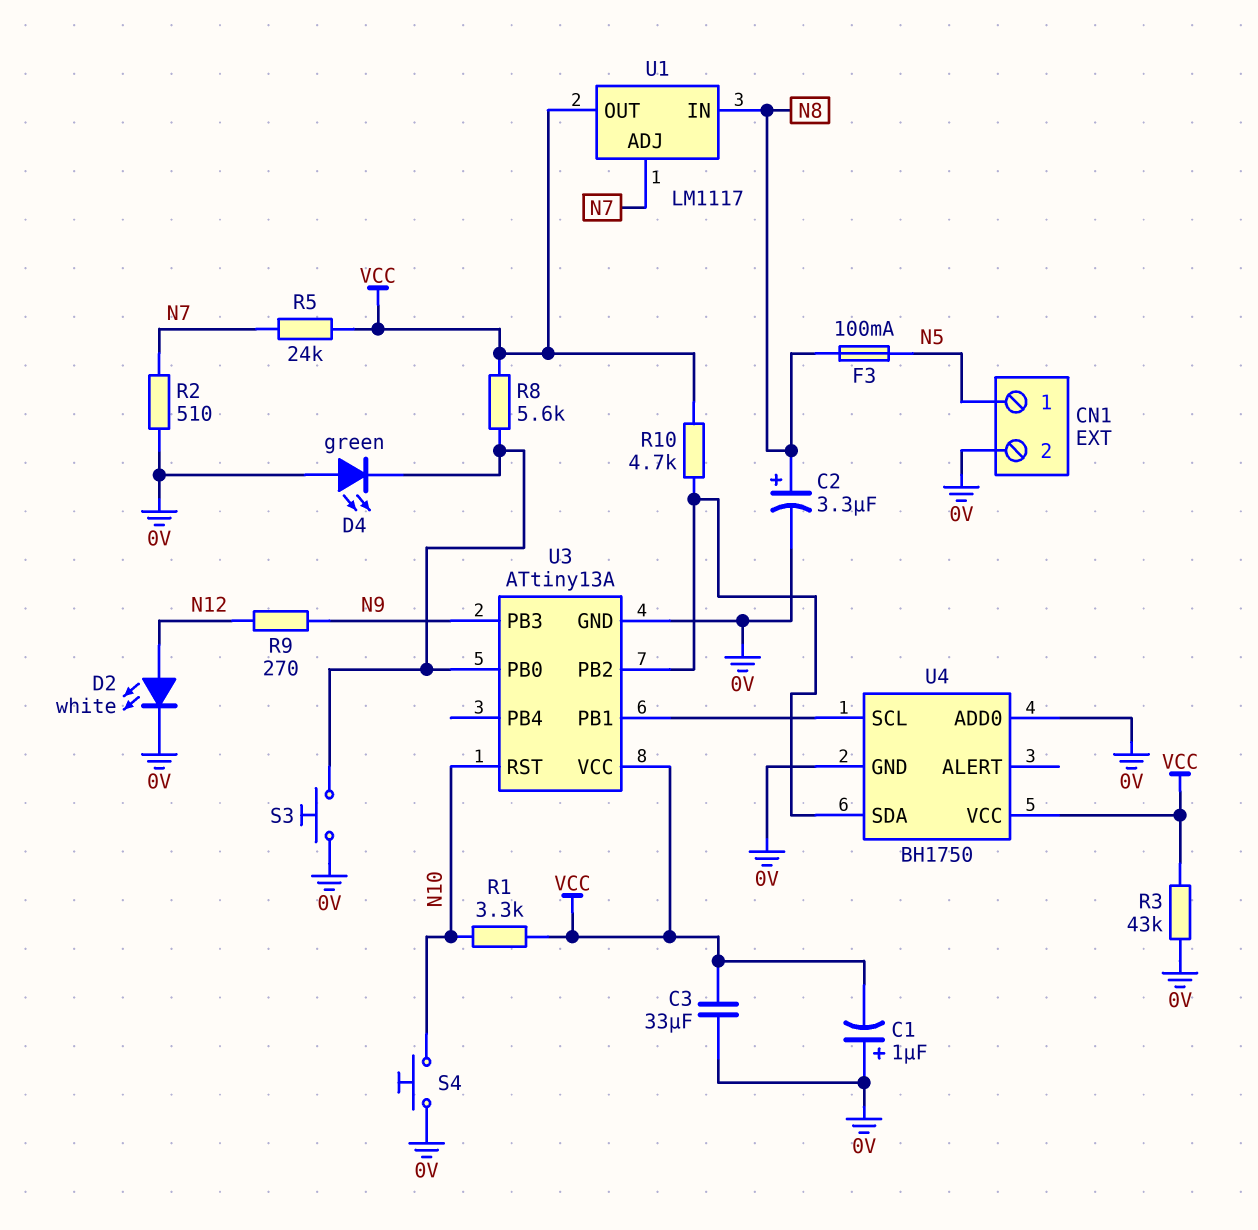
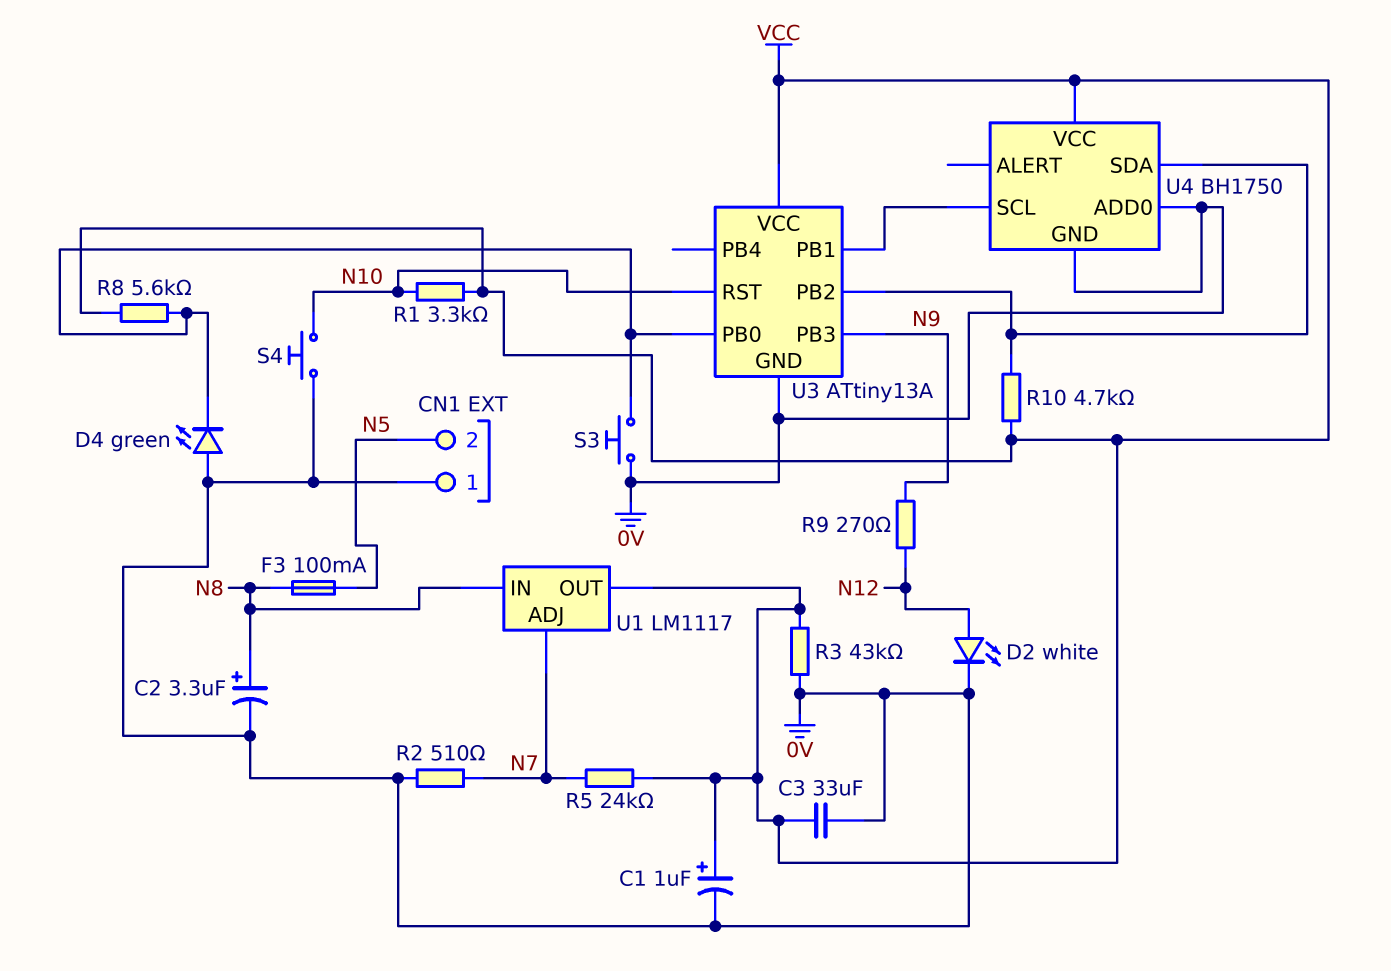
C1: 1uF (plus 0V, minus VCC) -> 1uF (plus VCC, minus 0V)
CN1 pin 1: N5 -> 0V
CN1 pin 2: 0V -> N5

